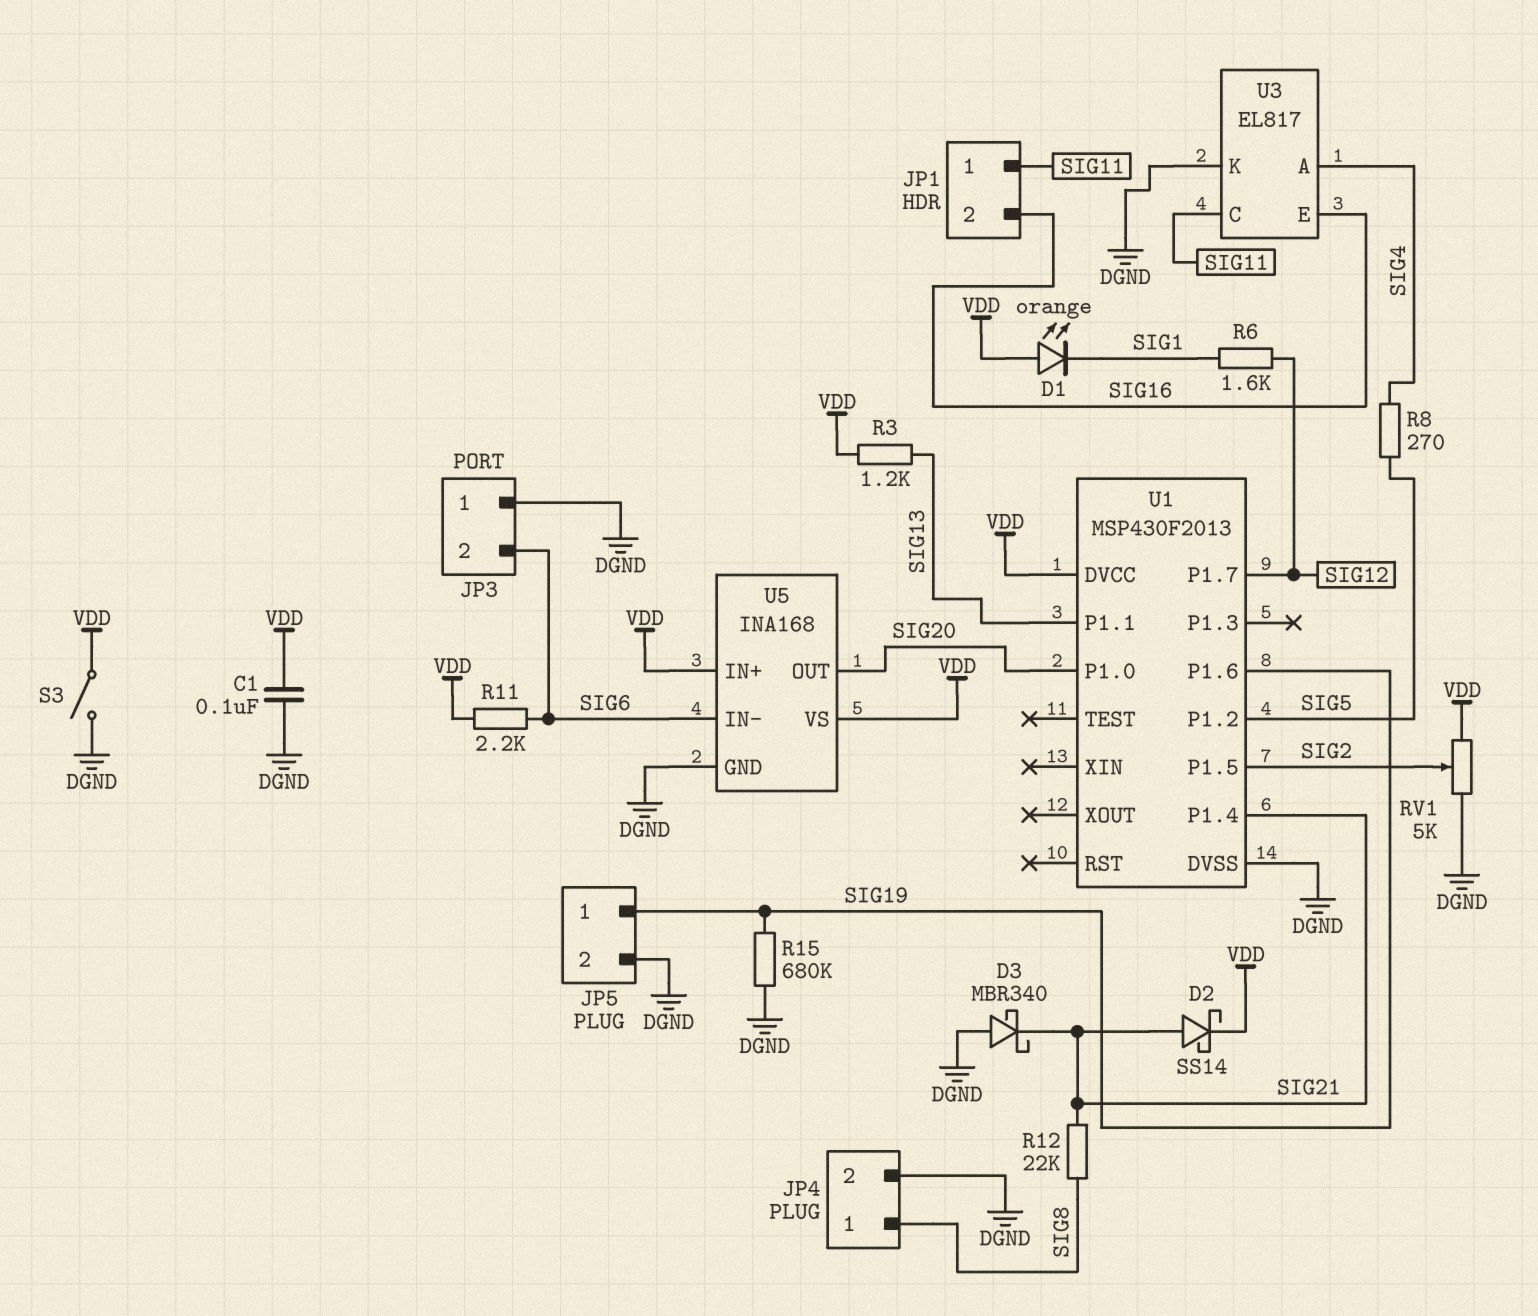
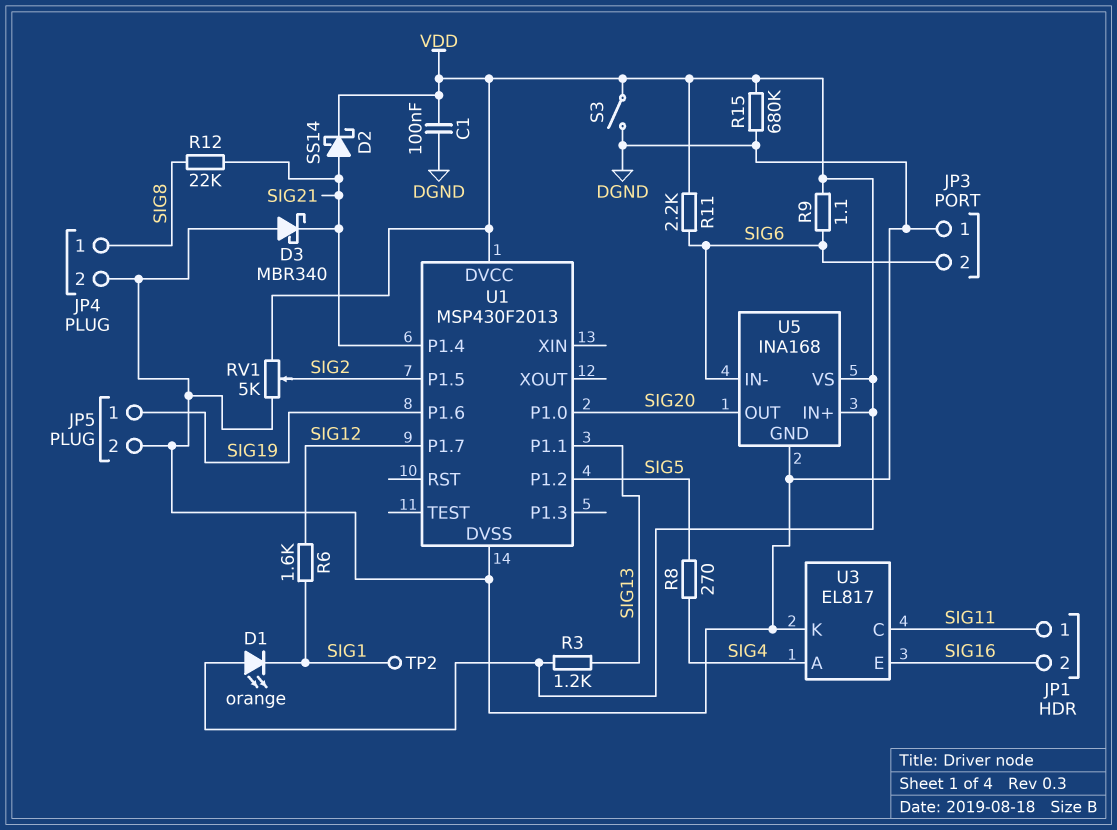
R9: none -> 1.1 (SIG6, VDD)
R15: 680k (DGND, SIG19) -> 680k (DGND, VDD)
TP2: none -> test point (SIG1)

